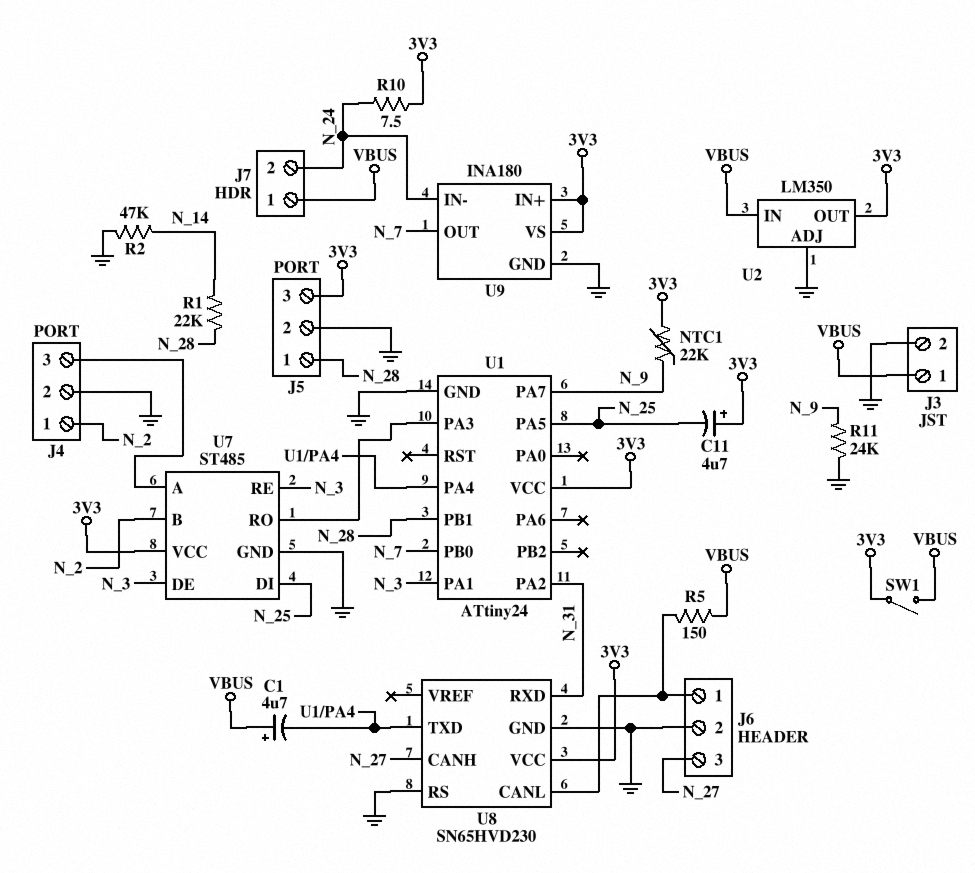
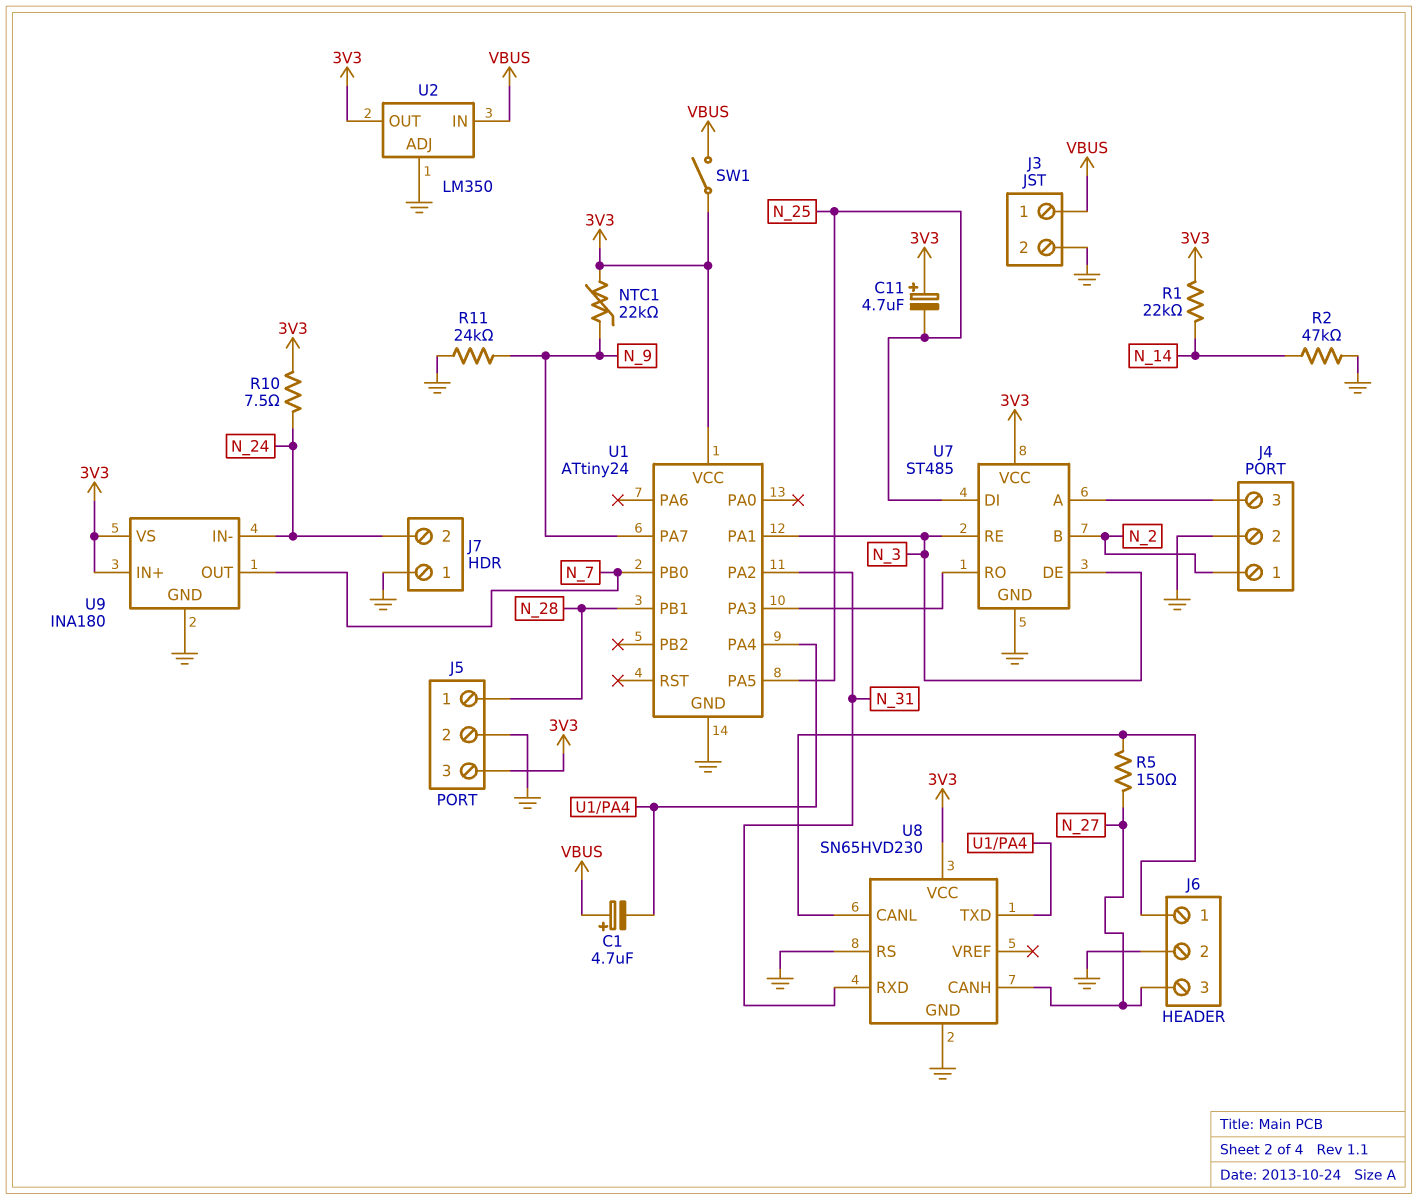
J7 pin 1: VBUS -> GND
R1: 22k (N_14, N_28) -> 22k (3V3, N_14)
R5: 150 (J6/1, VBUS) -> 150 (J6/1, N_27)

